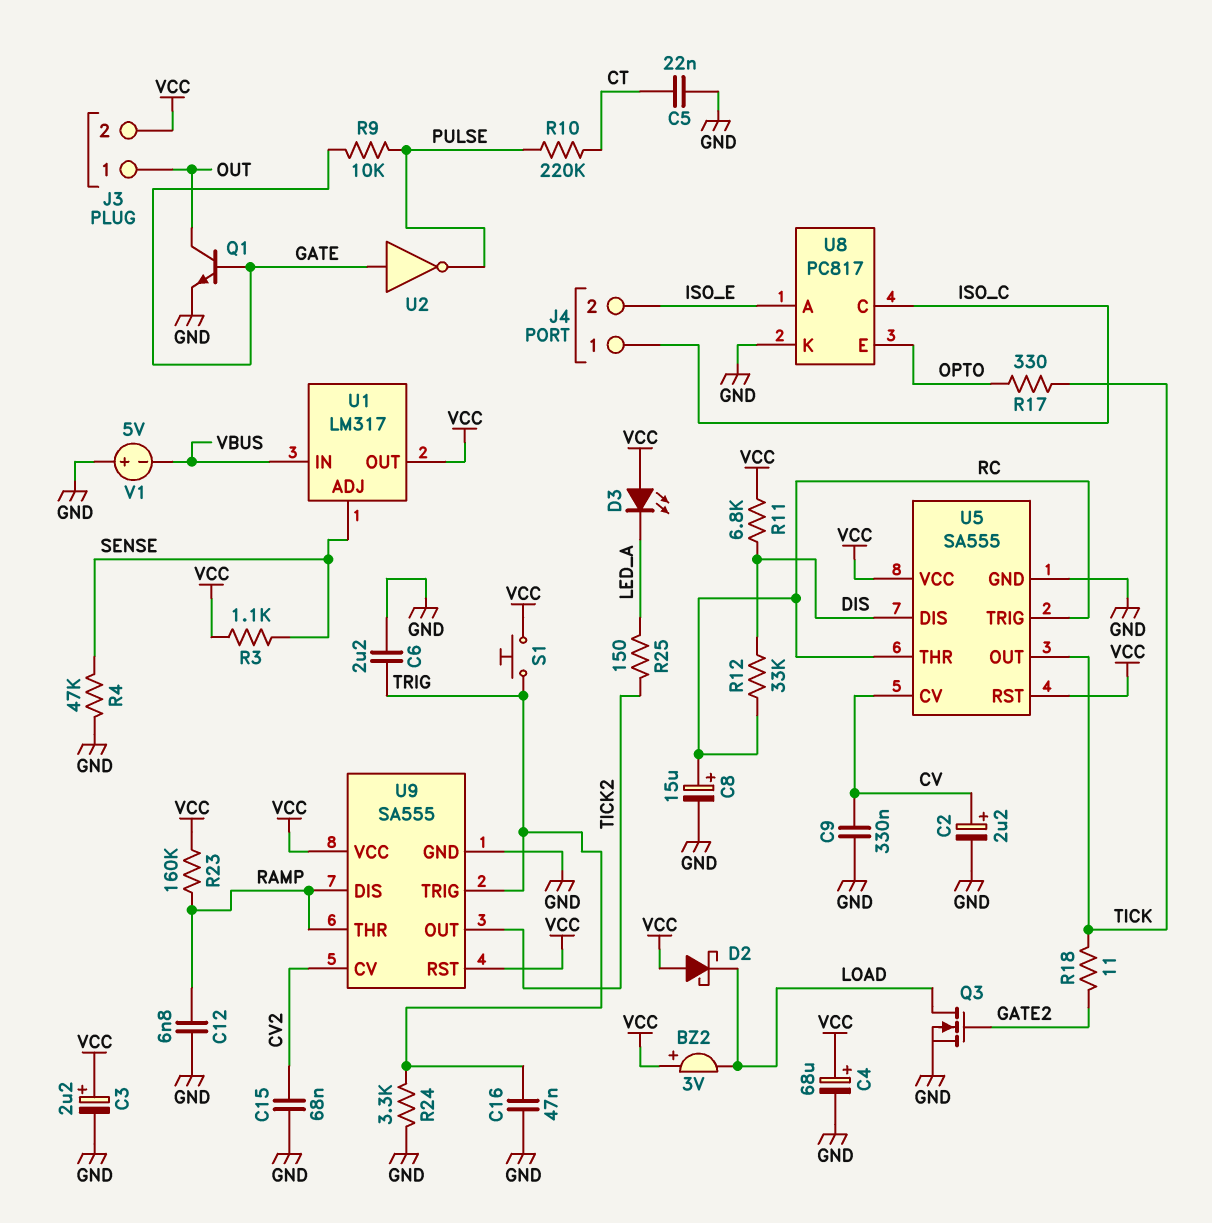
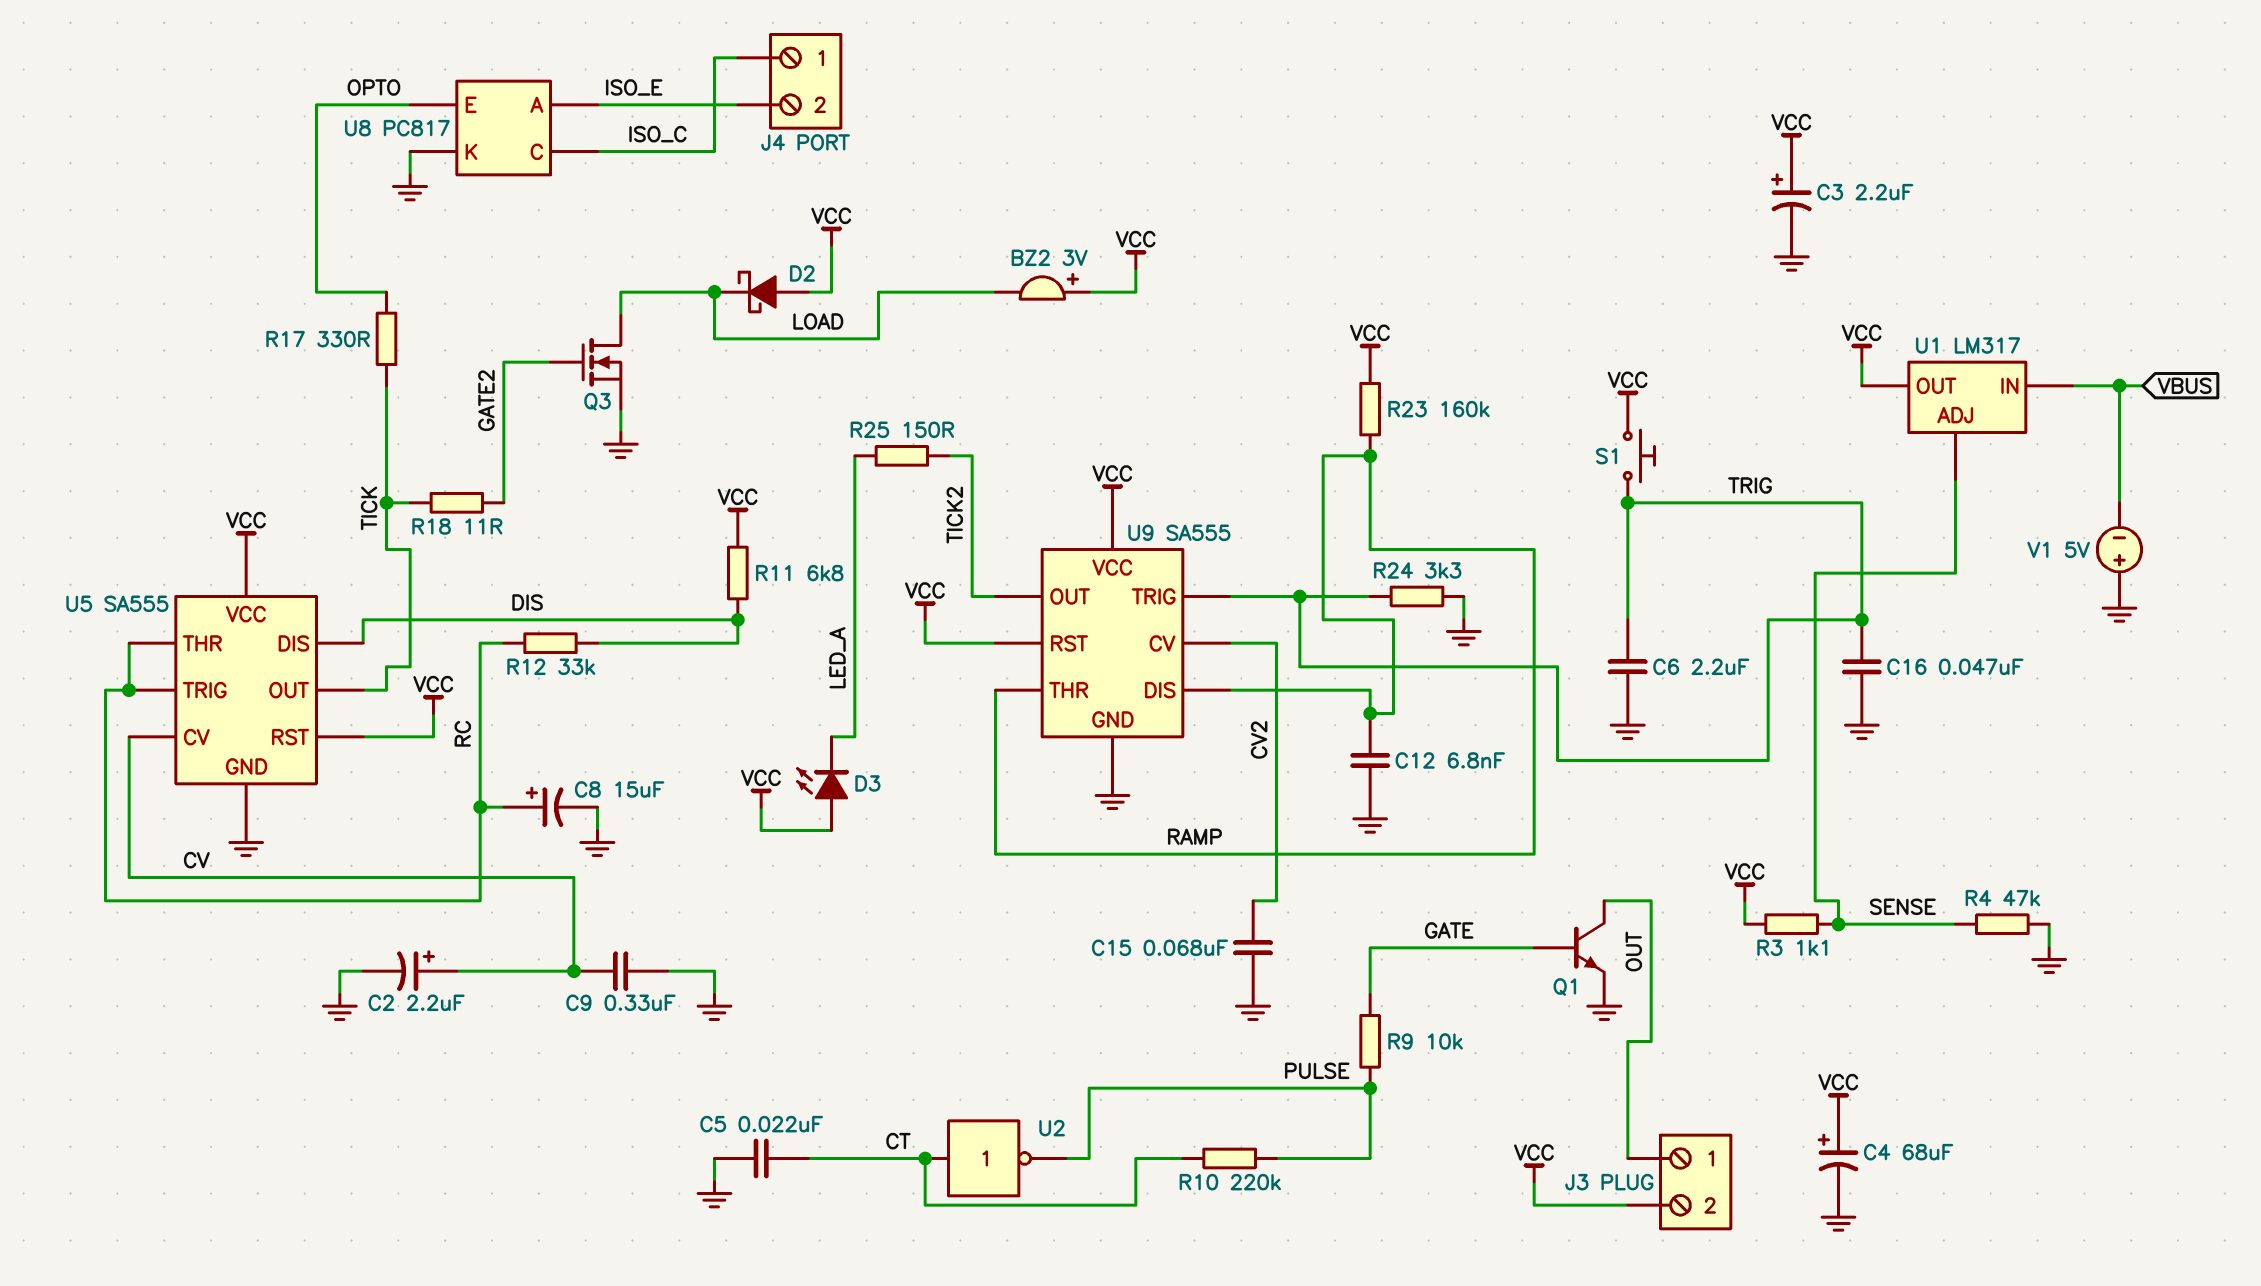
U2: NOT (in GATE, out PULSE) -> NOT (in CT, out PULSE)

